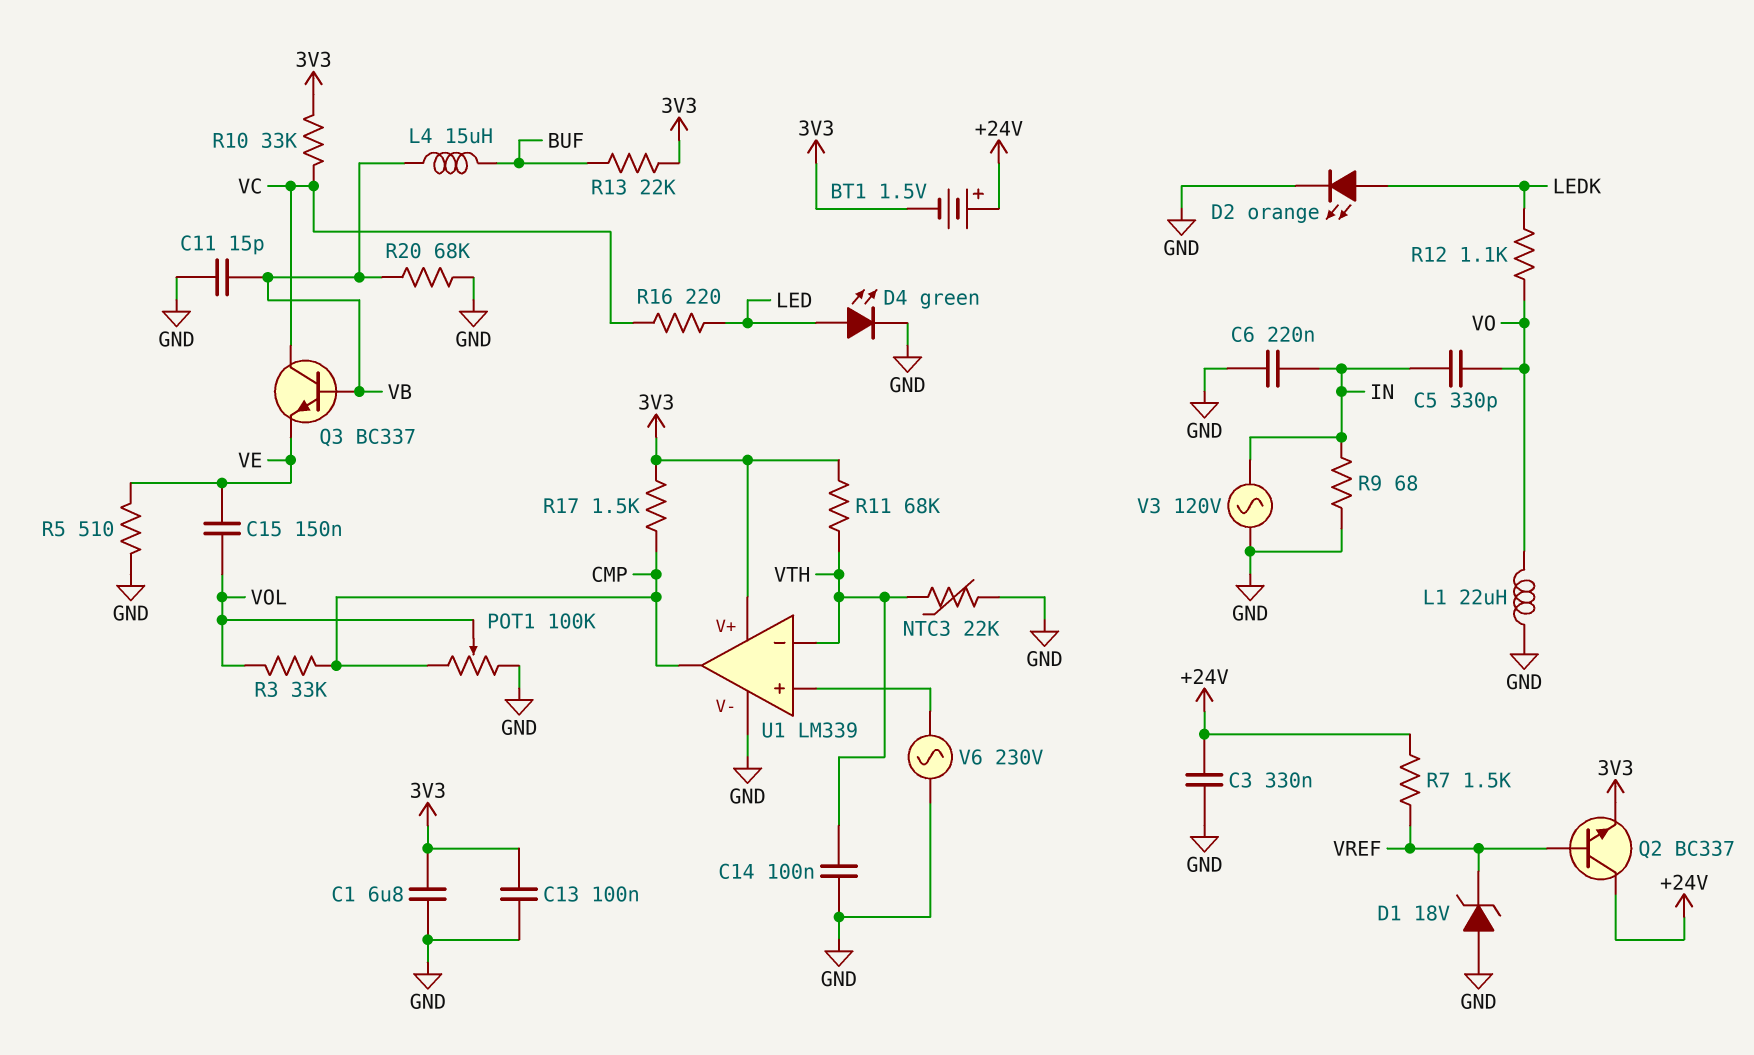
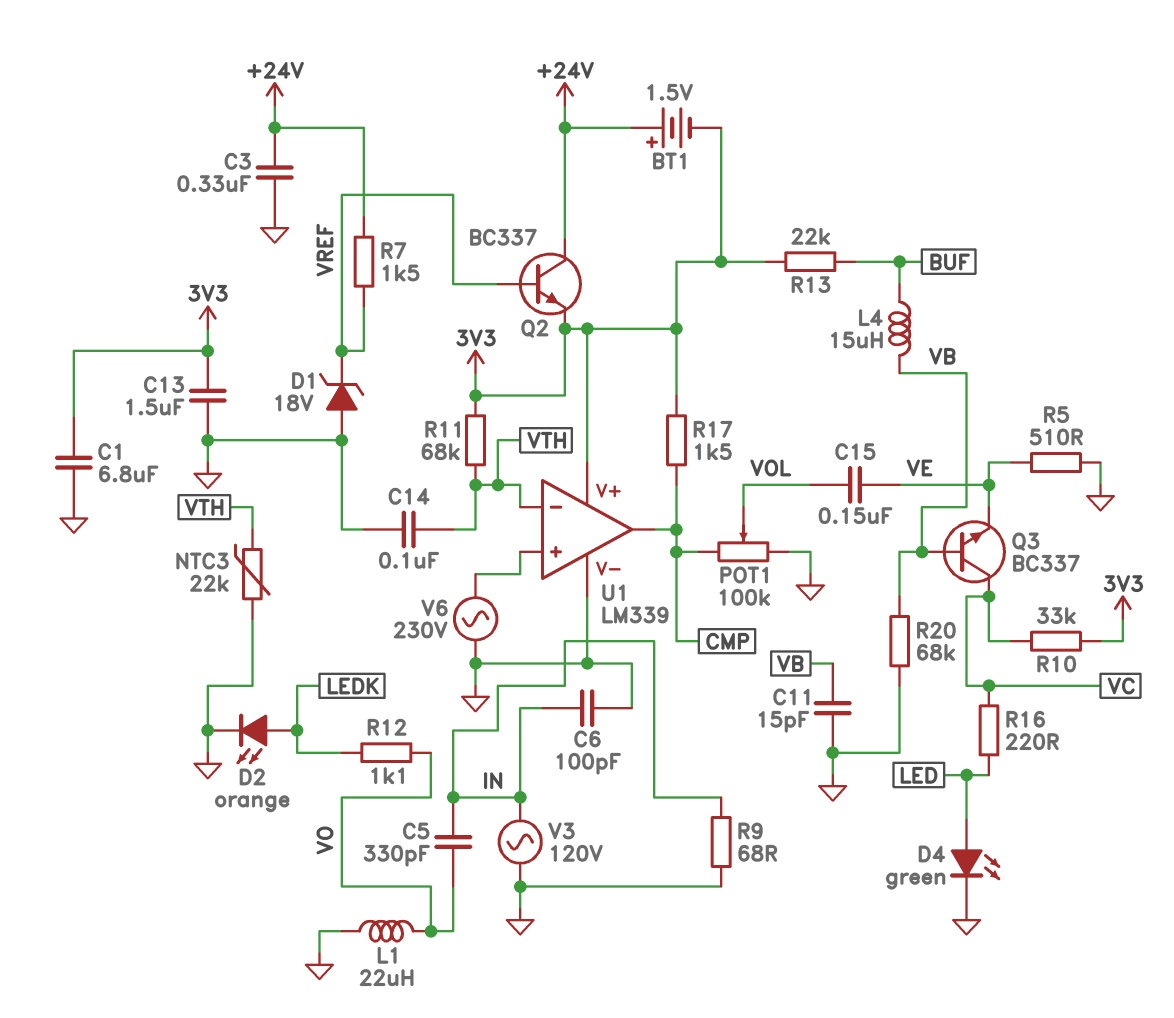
C6: 220nF (GND, IN) -> 100pF (GND, IN)
C13: 100nF (3V3, GND) -> 1.5uF (3V3, GND)
R3: 33k (CMP, VOL) -> none

